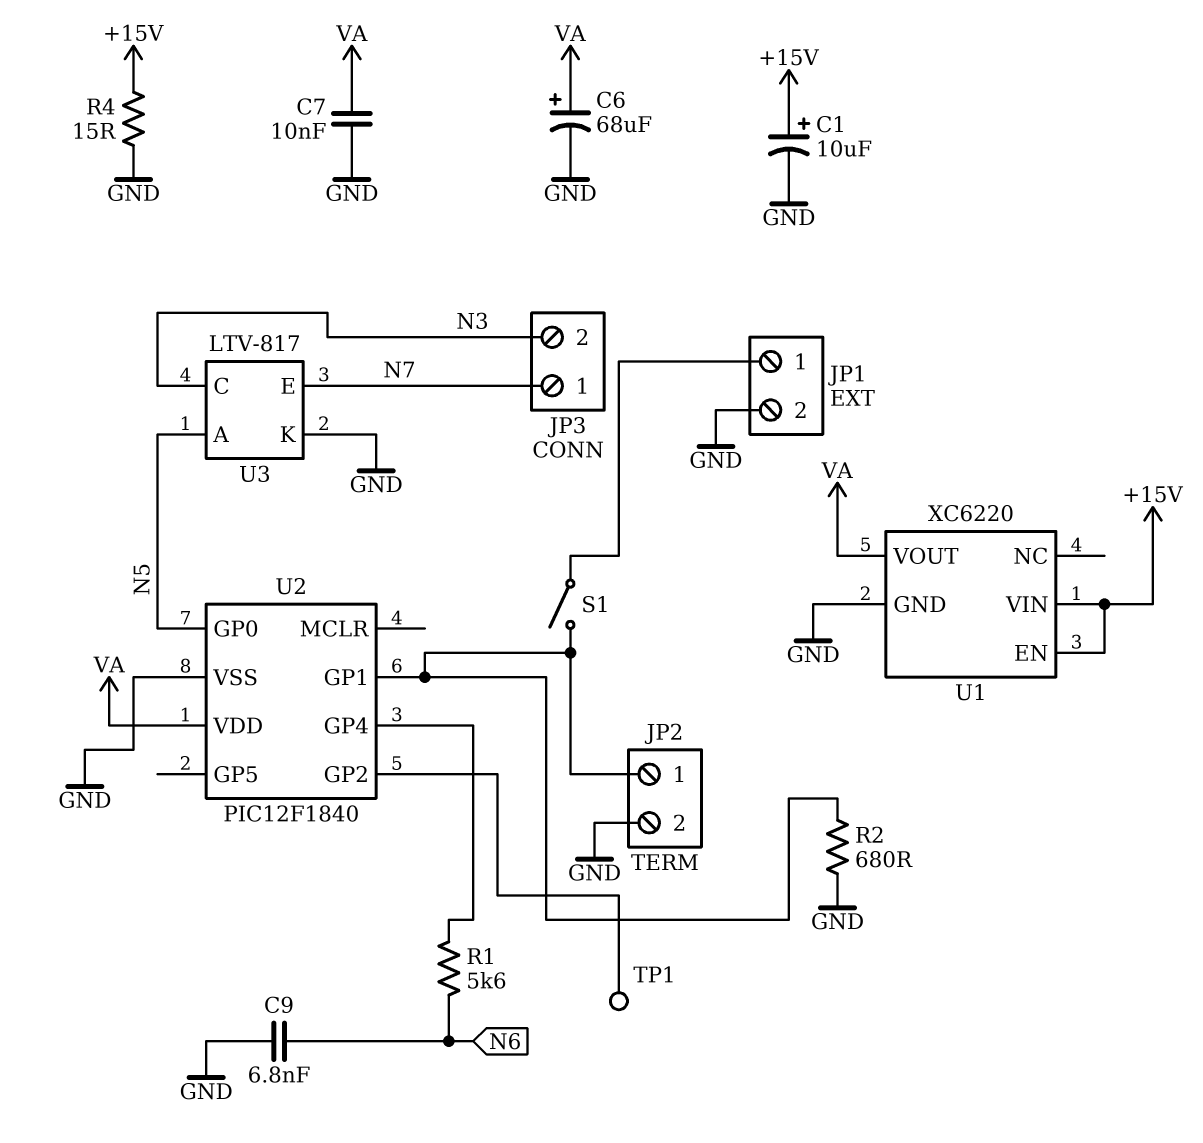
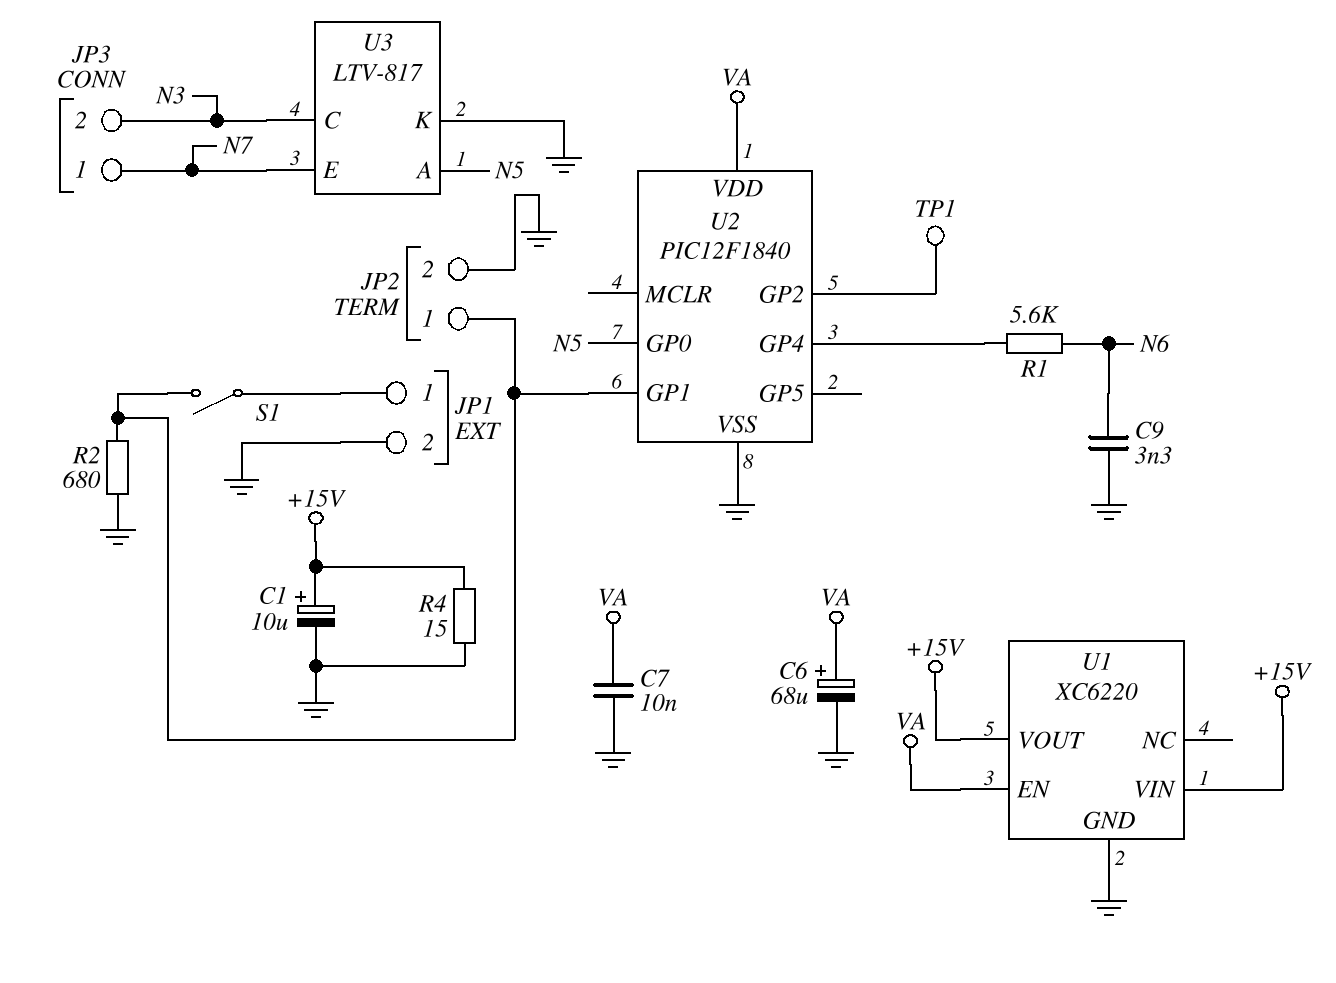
C9: 6.8nF (GND, N6) -> 3.3nF (GND, N6)
U1 pin EN: +15V -> VA
U1 pin VOUT: VA -> +15V

